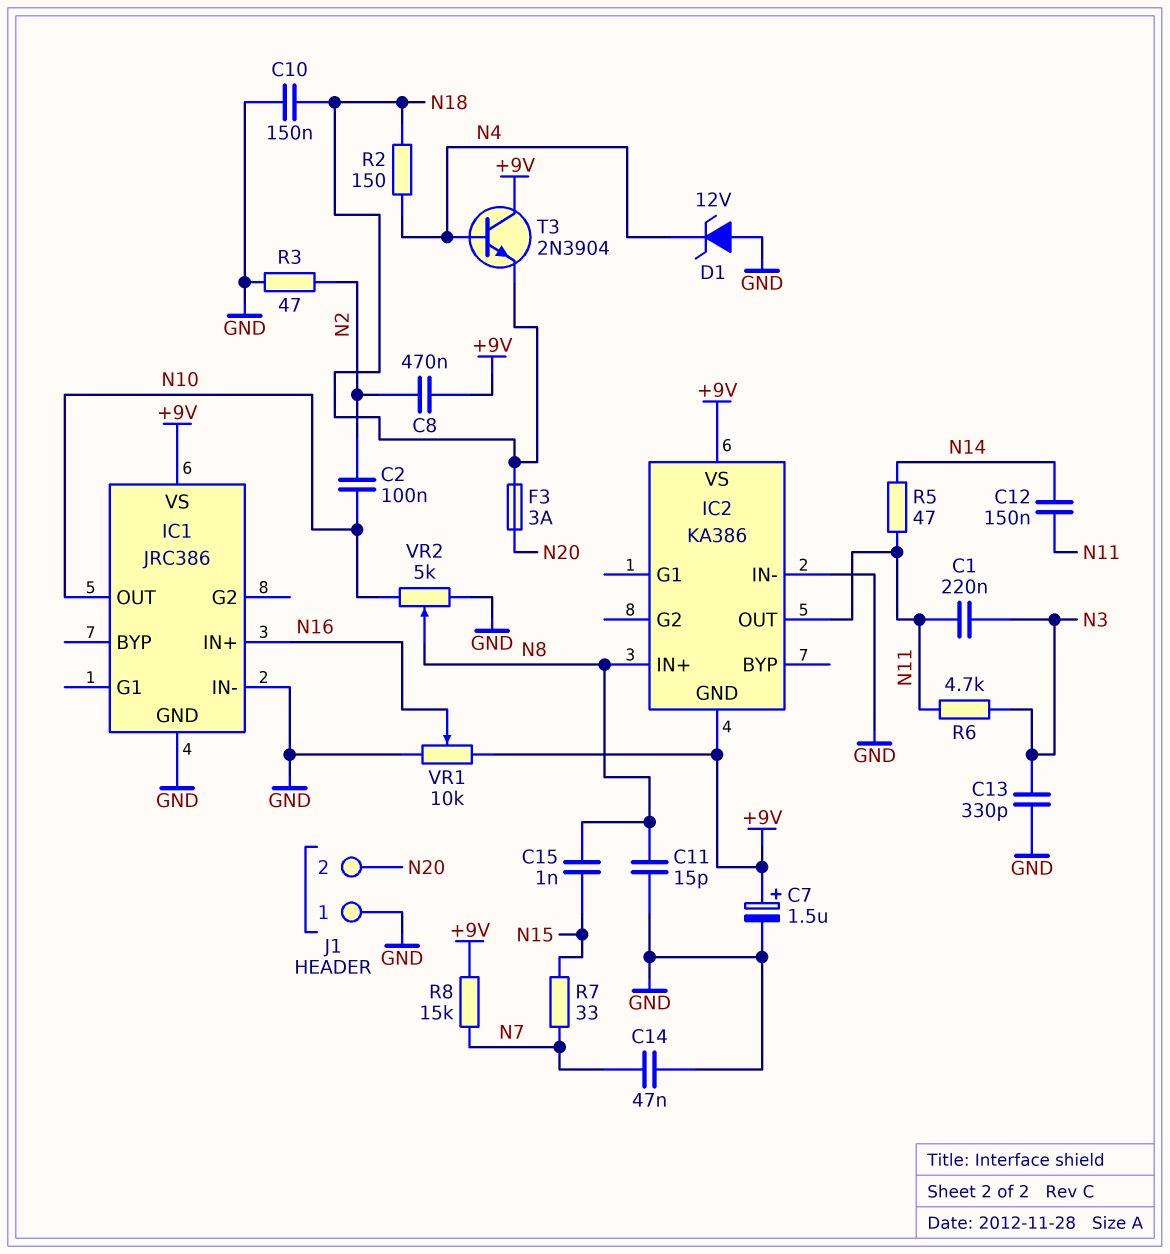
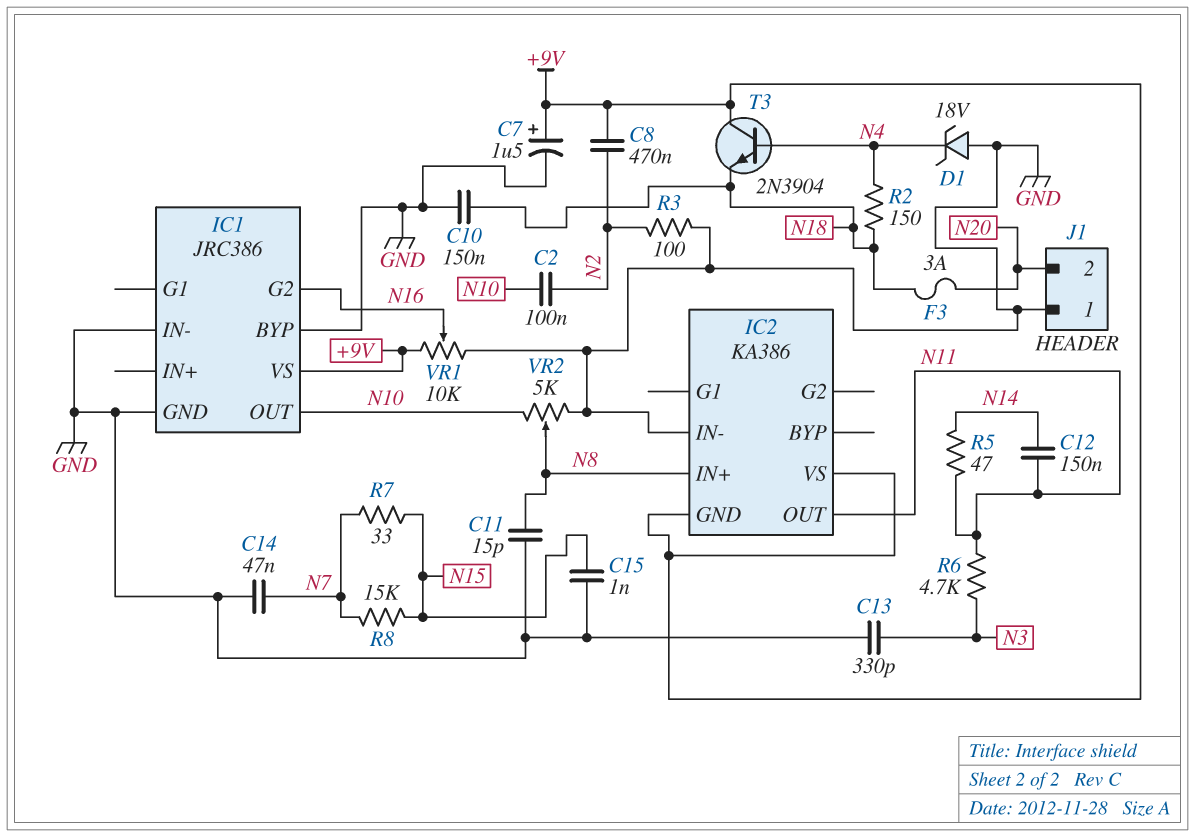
C1: 220nF (N3, N11) -> none
C15: 1nF (N8, N15) -> 1nF (GND, N15)
D1: zener 12V (A GND, K N4) -> zener 18V (A GND, K N4)
IC1 pin BYP: none -> GND
IC1 pin G2: none -> N16
IC1 pin IN+: N16 -> none
R3: 47 (GND, N2) -> 100 (GND, N2)
R8: 15k (+9V, N7) -> 15k (N7, N15)

